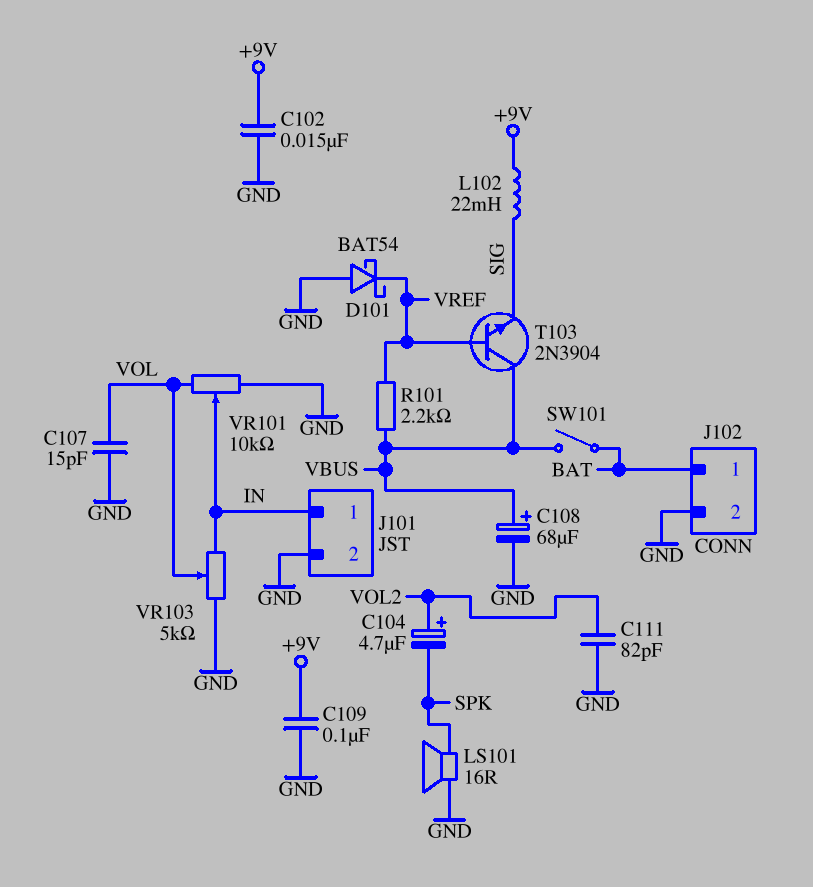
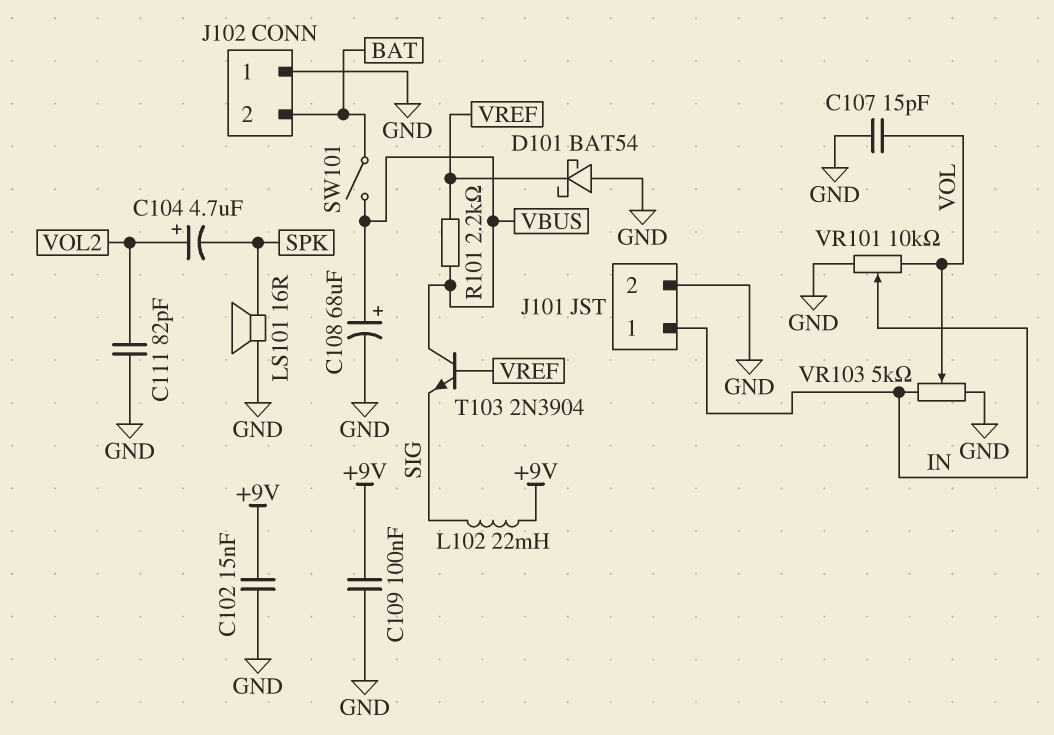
J102 pin 1: BAT -> GND
J102 pin 2: GND -> BAT

